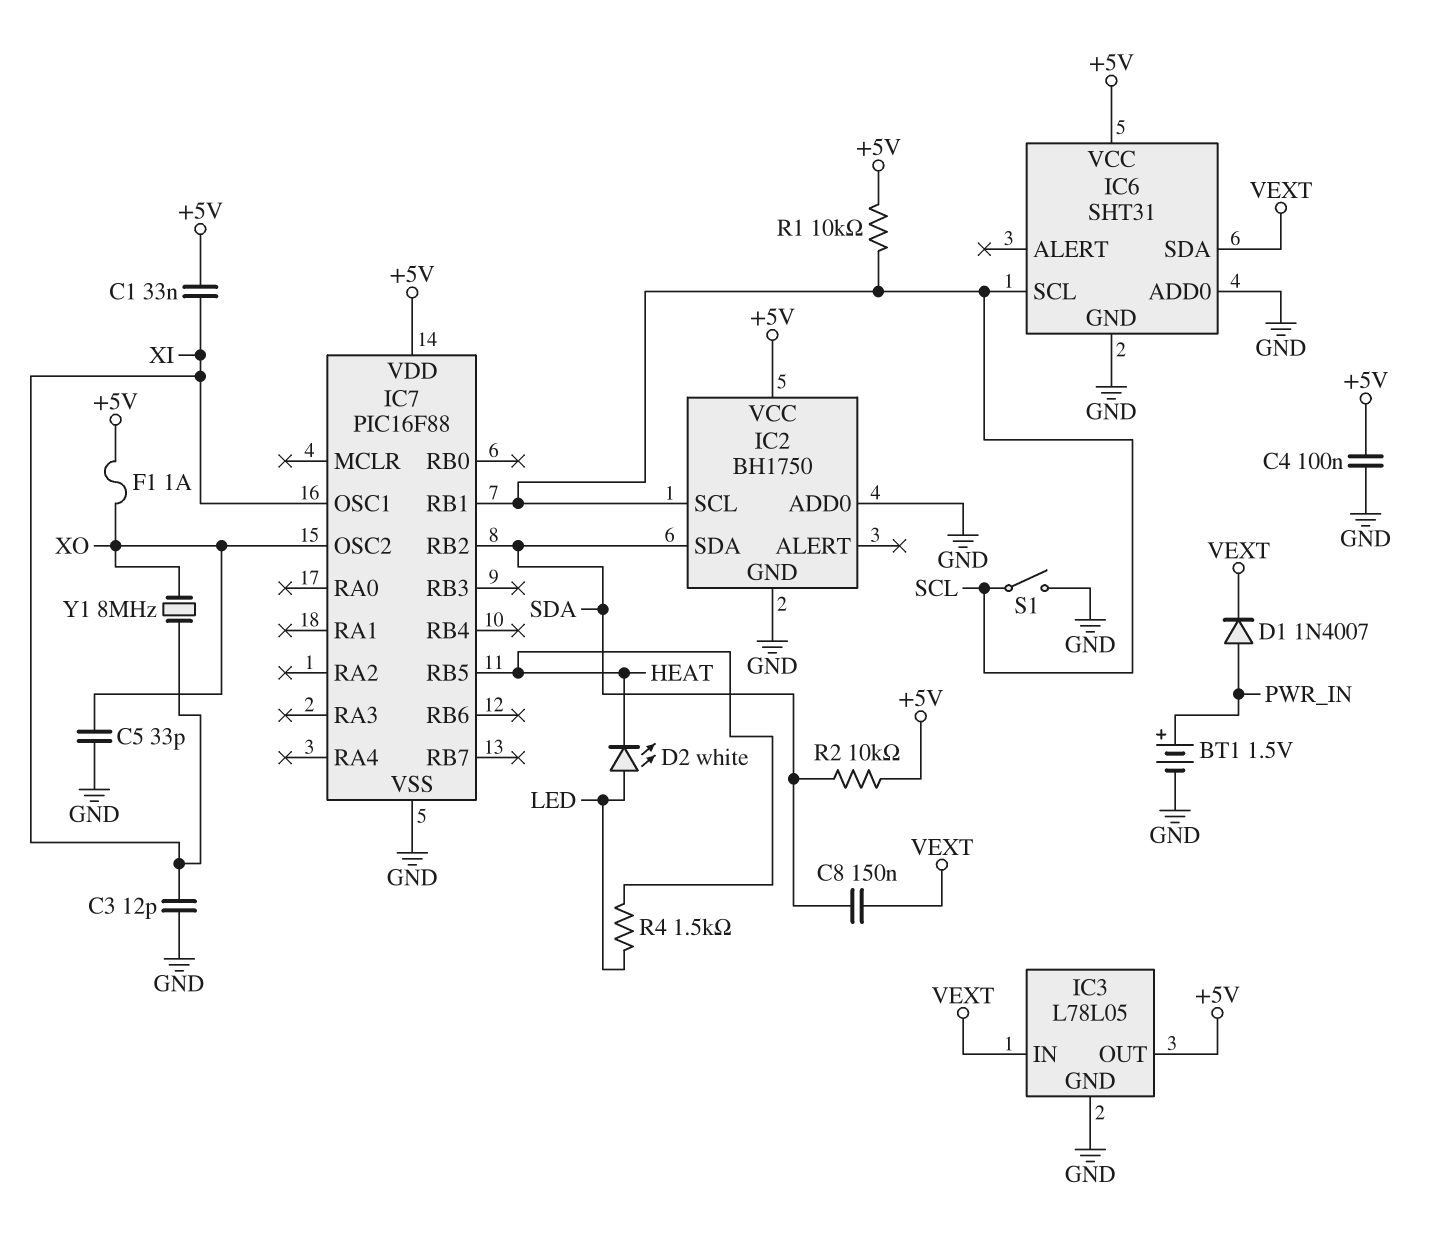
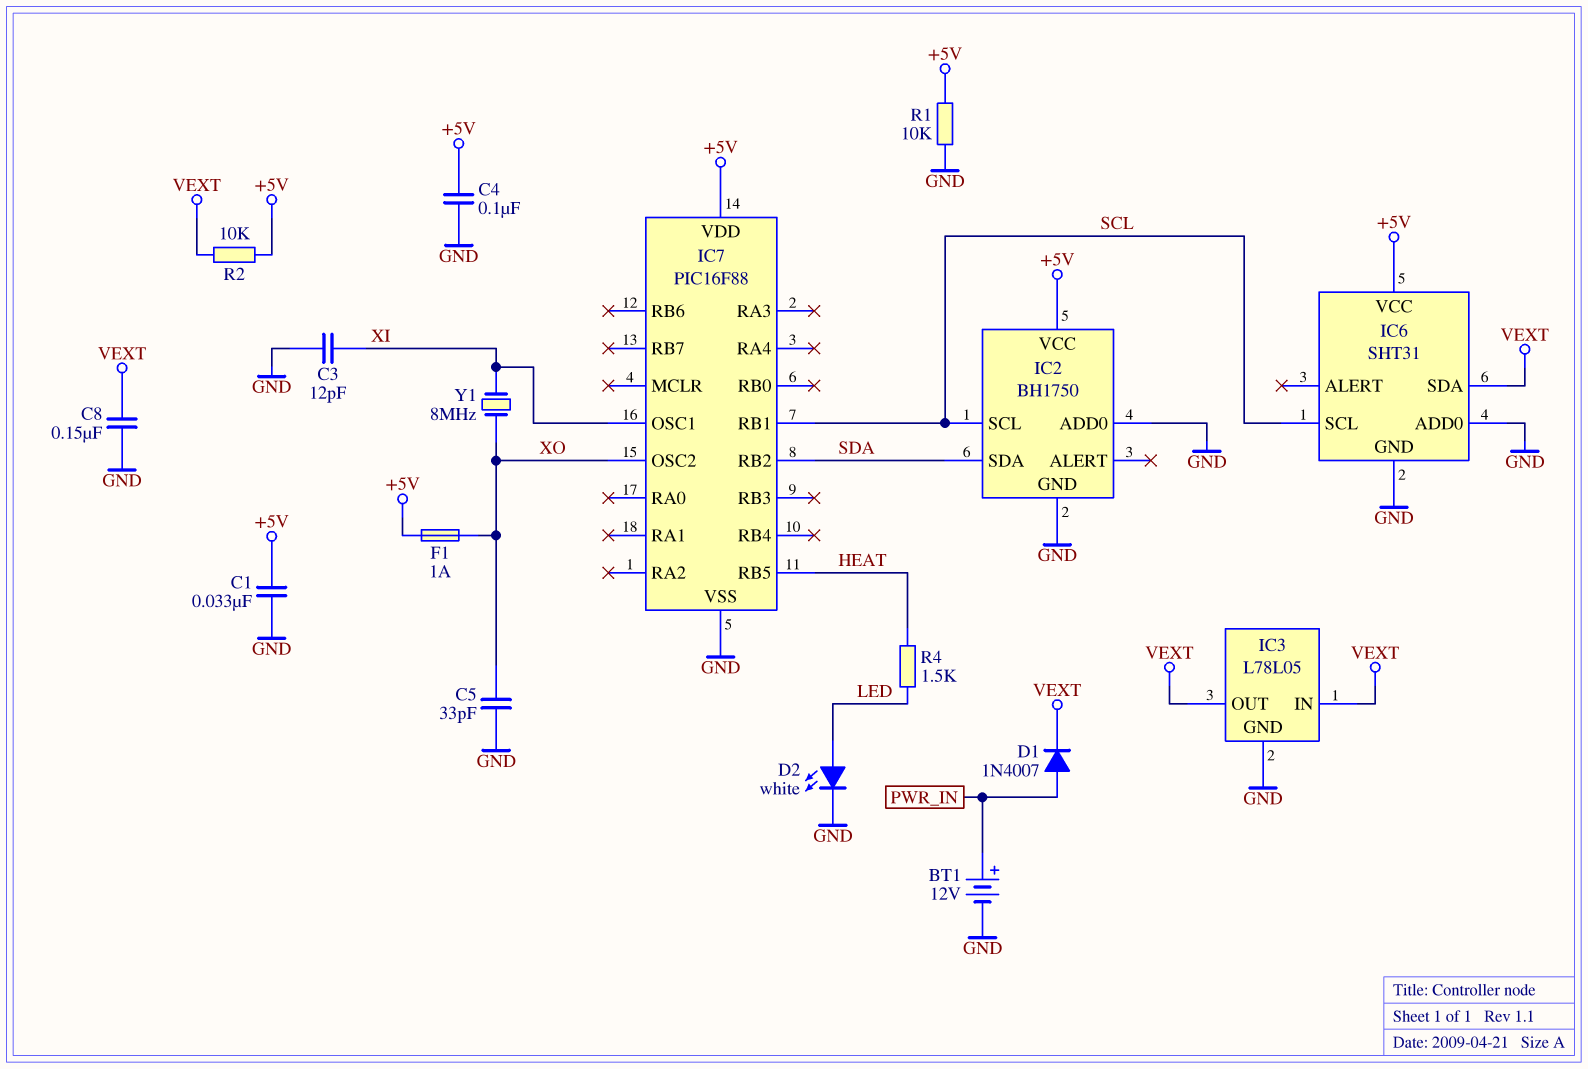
BT1: 1.5V (plus PWR_IN, minus GND) -> 12V (plus PWR_IN, minus GND)
C1: 33nF (+5V, XI) -> 33nF (+5V, GND)
C8: 150nF (SDA, VEXT) -> 150nF (GND, VEXT)
D2: LED white (A LED, K HEAT) -> LED white (A LED, K GND)
IC3 pin OUT: +5V -> VEXT
R1: 10k (+5V, SCL) -> 10k (+5V, GND)
R2: 10k (+5V, SDA) -> 10k (+5V, VEXT)
S1: switch (GND, SCL) -> none

